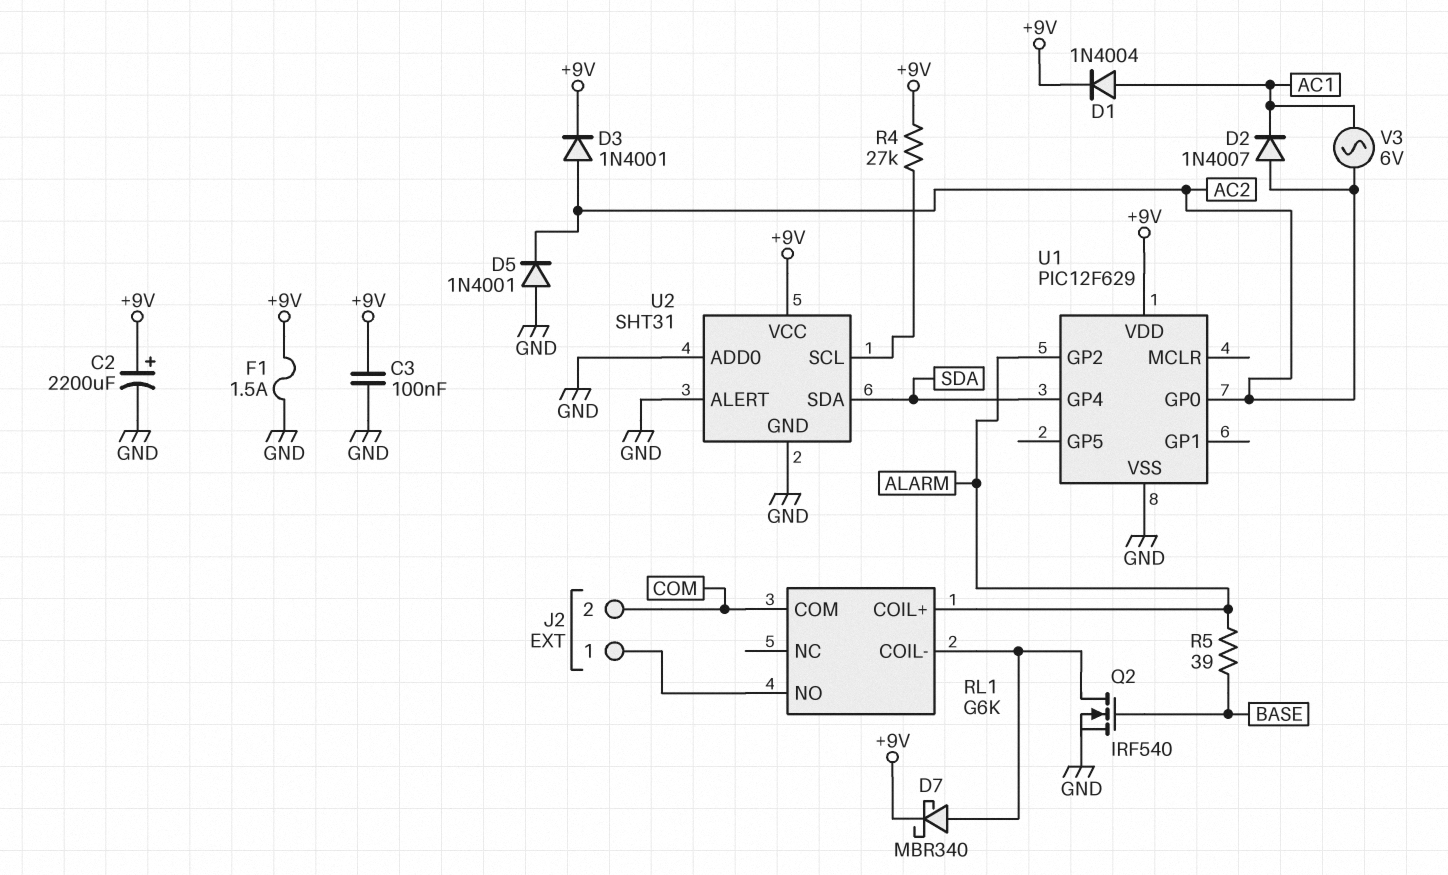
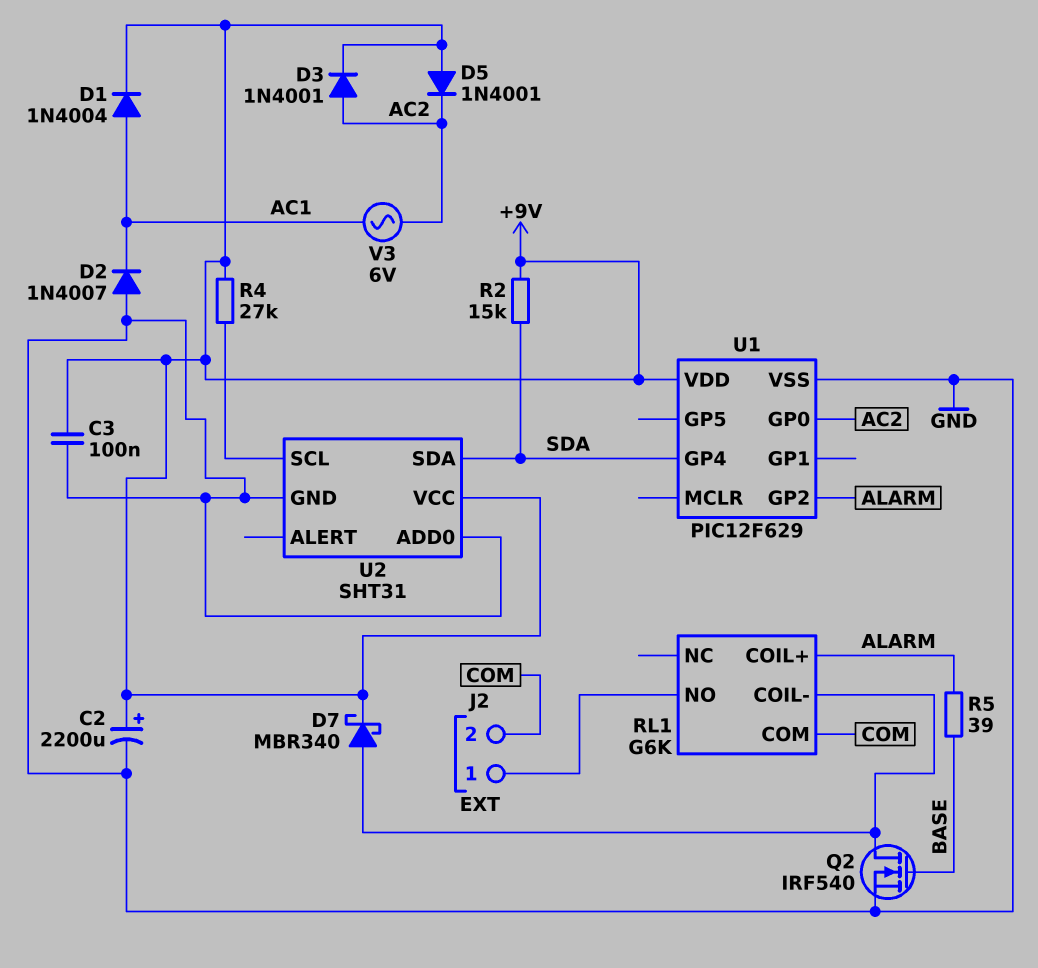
D2: diode 1N4007 (A AC2, K AC1) -> diode 1N4007 (A GND, K AC1)
D5: diode 1N4001 (A GND, K AC2) -> diode 1N4001 (A +9V, K AC2)
F1: 1.5A (+9V, GND) -> none
R2: none -> 15k (+9V, SDA)
U2 pin ALERT: GND -> none

